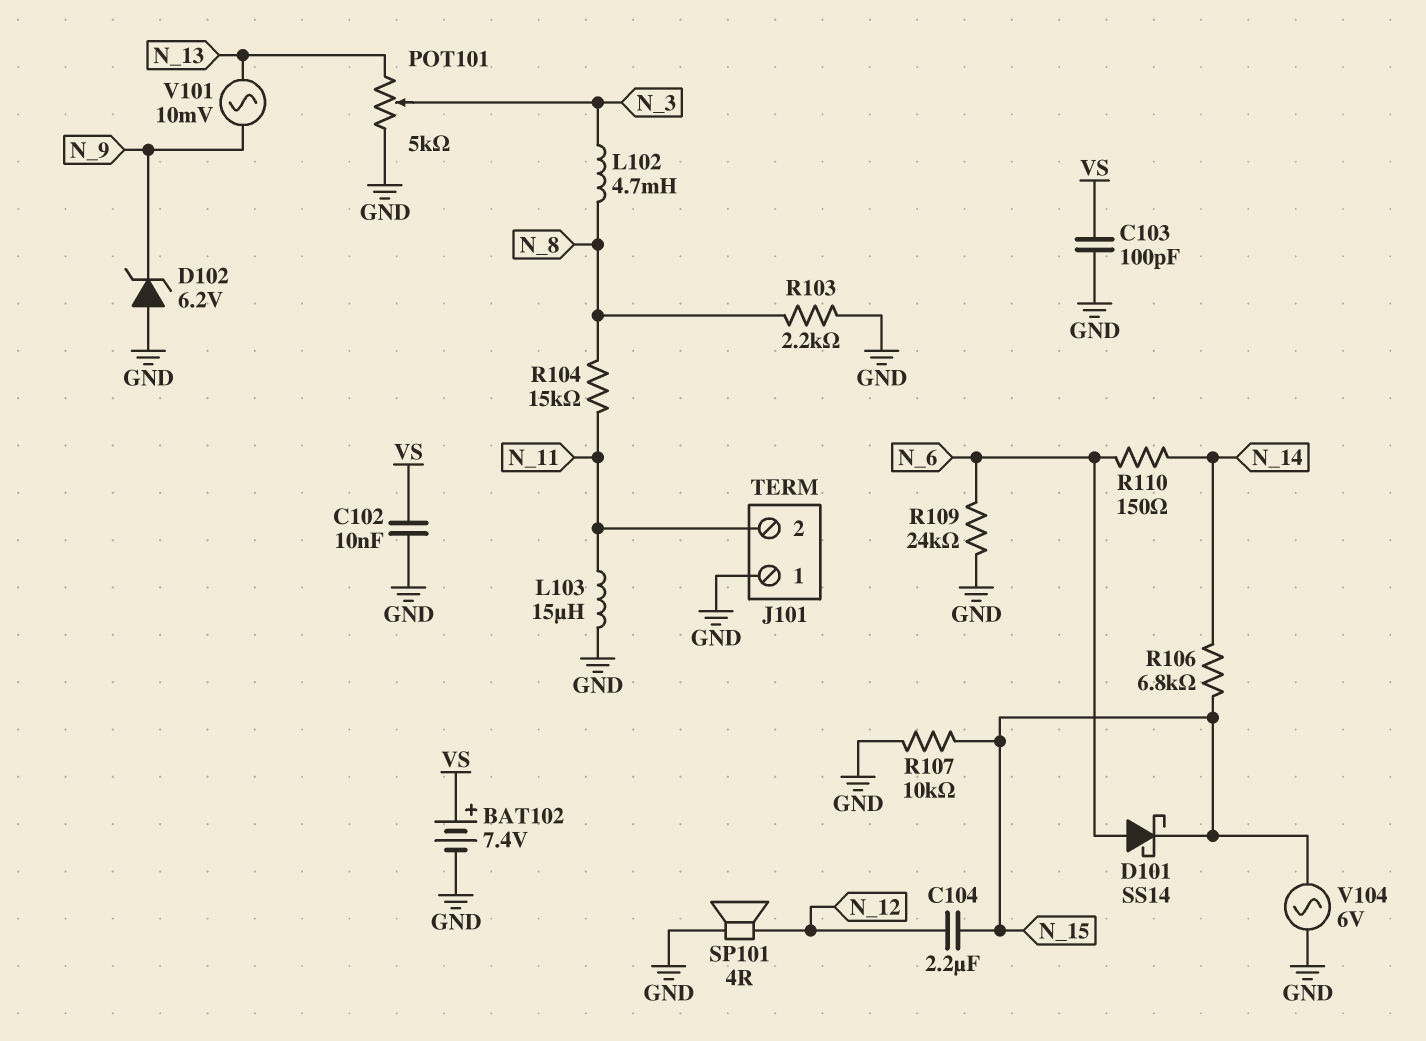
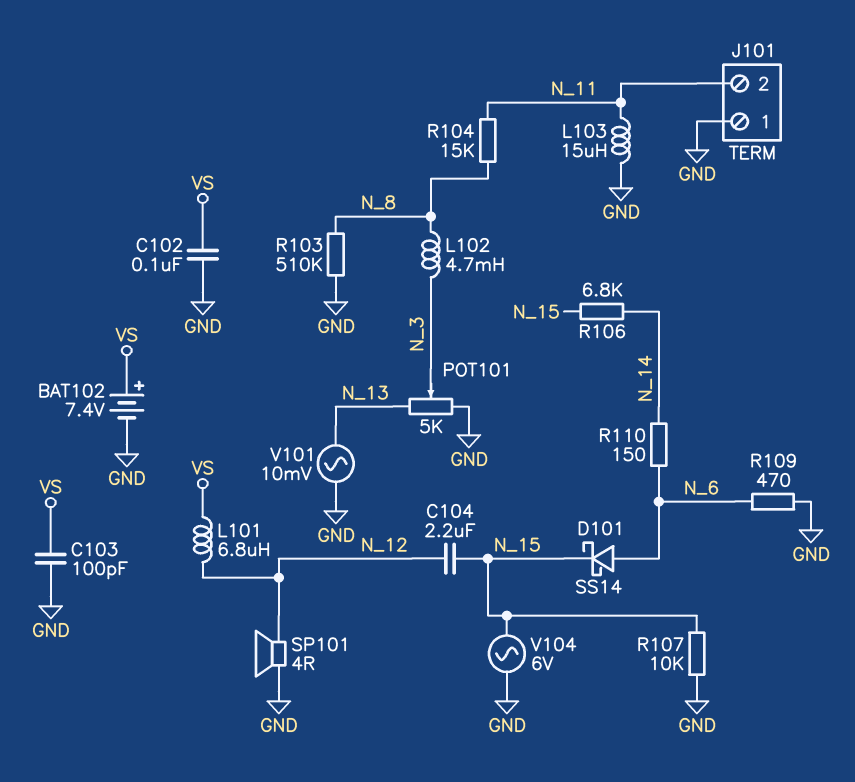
C102: 10nF (GND, VS) -> 100nF (GND, VS)
D102: zener 6.2V (A GND, K N_9) -> none
L101: none -> 6.8uH (N_12, VS)
R103: 2.2k (GND, N_8) -> 510k (GND, N_8)
R109: 24k (GND, N_6) -> 470 (GND, N_6)
V101: AC 10mV (N_9, N_13) -> AC 10mV (GND, N_13)

